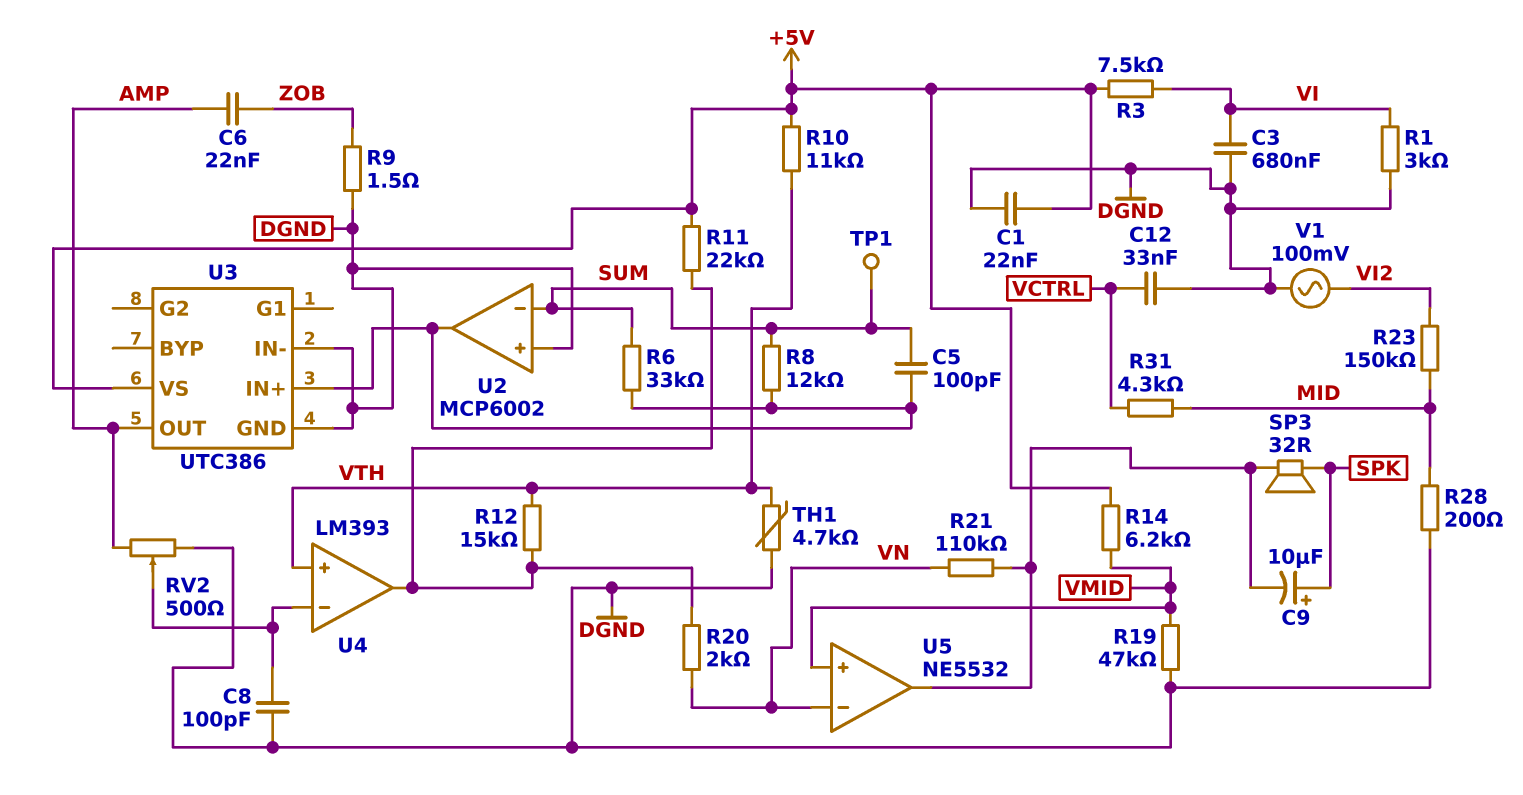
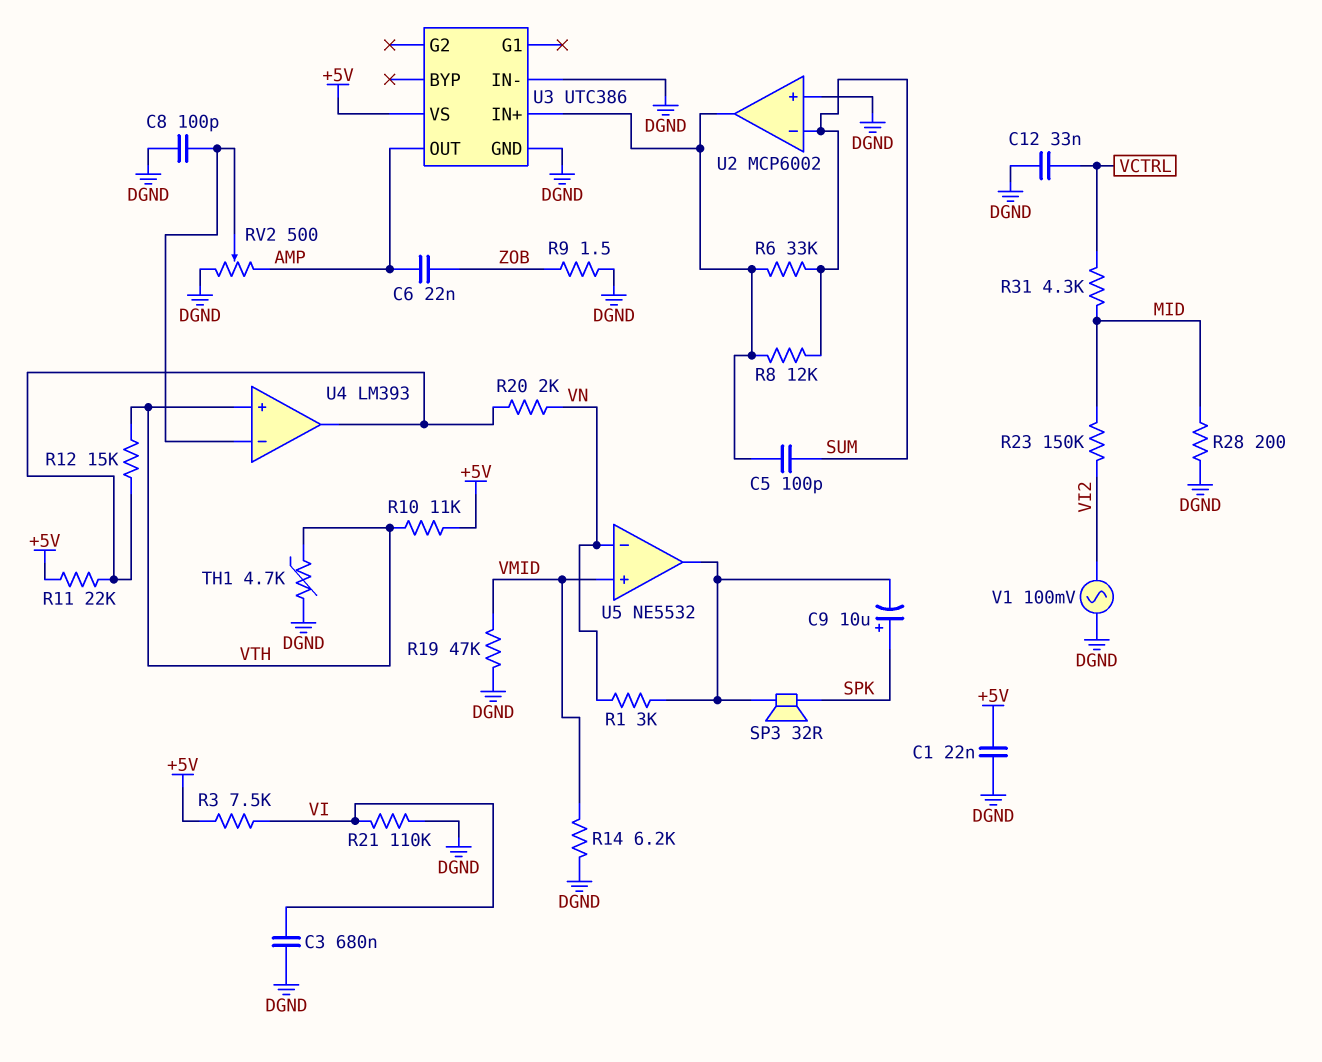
R1: 3k (DGND, VI) -> 3k (U5/out, VN)
R14: 6.2k (+5V, VMID) -> 6.2k (DGND, VMID)
R21: 110k (U5/out, VN) -> 110k (DGND, VI)
TP1: test point (SUM) -> none

